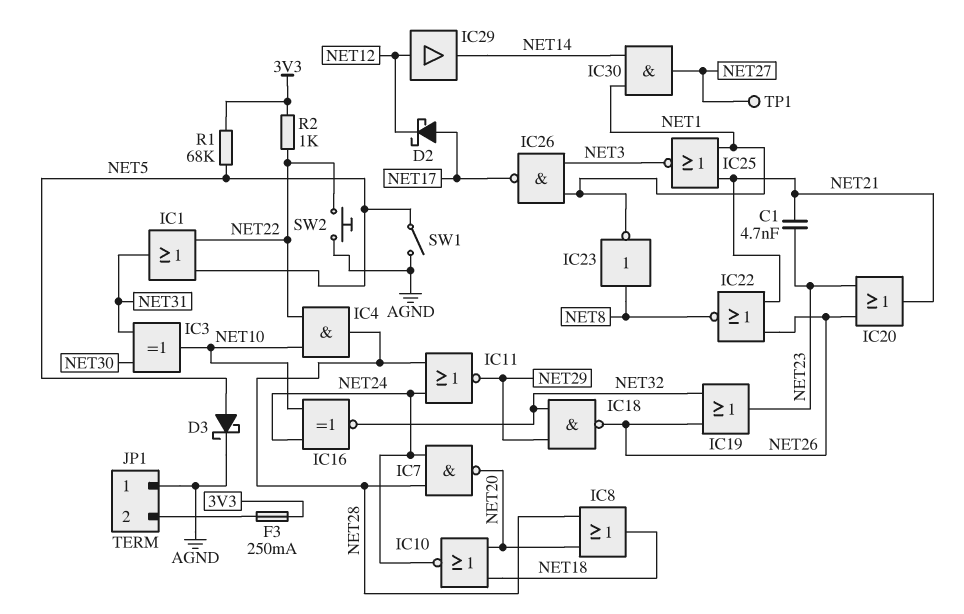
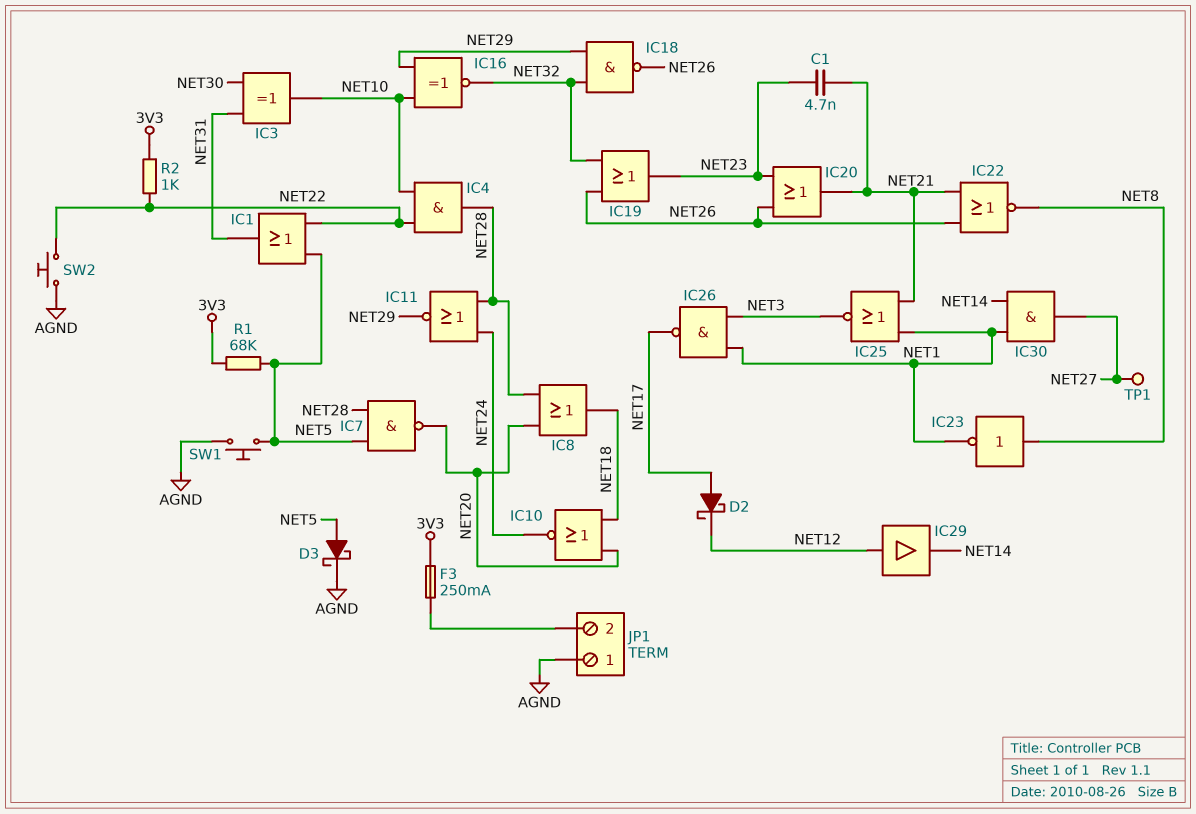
IC7: NAND (in NET24, in NET28, out NET20) -> NAND (in NET5, in NET28, out NET20)
IC16: XNOR (in NET10, in NET24, out NET32) -> XNOR (in NET10, in NET29, out NET32)
SW1: switch (AGND, NET5) -> button (AGND, NET5)

